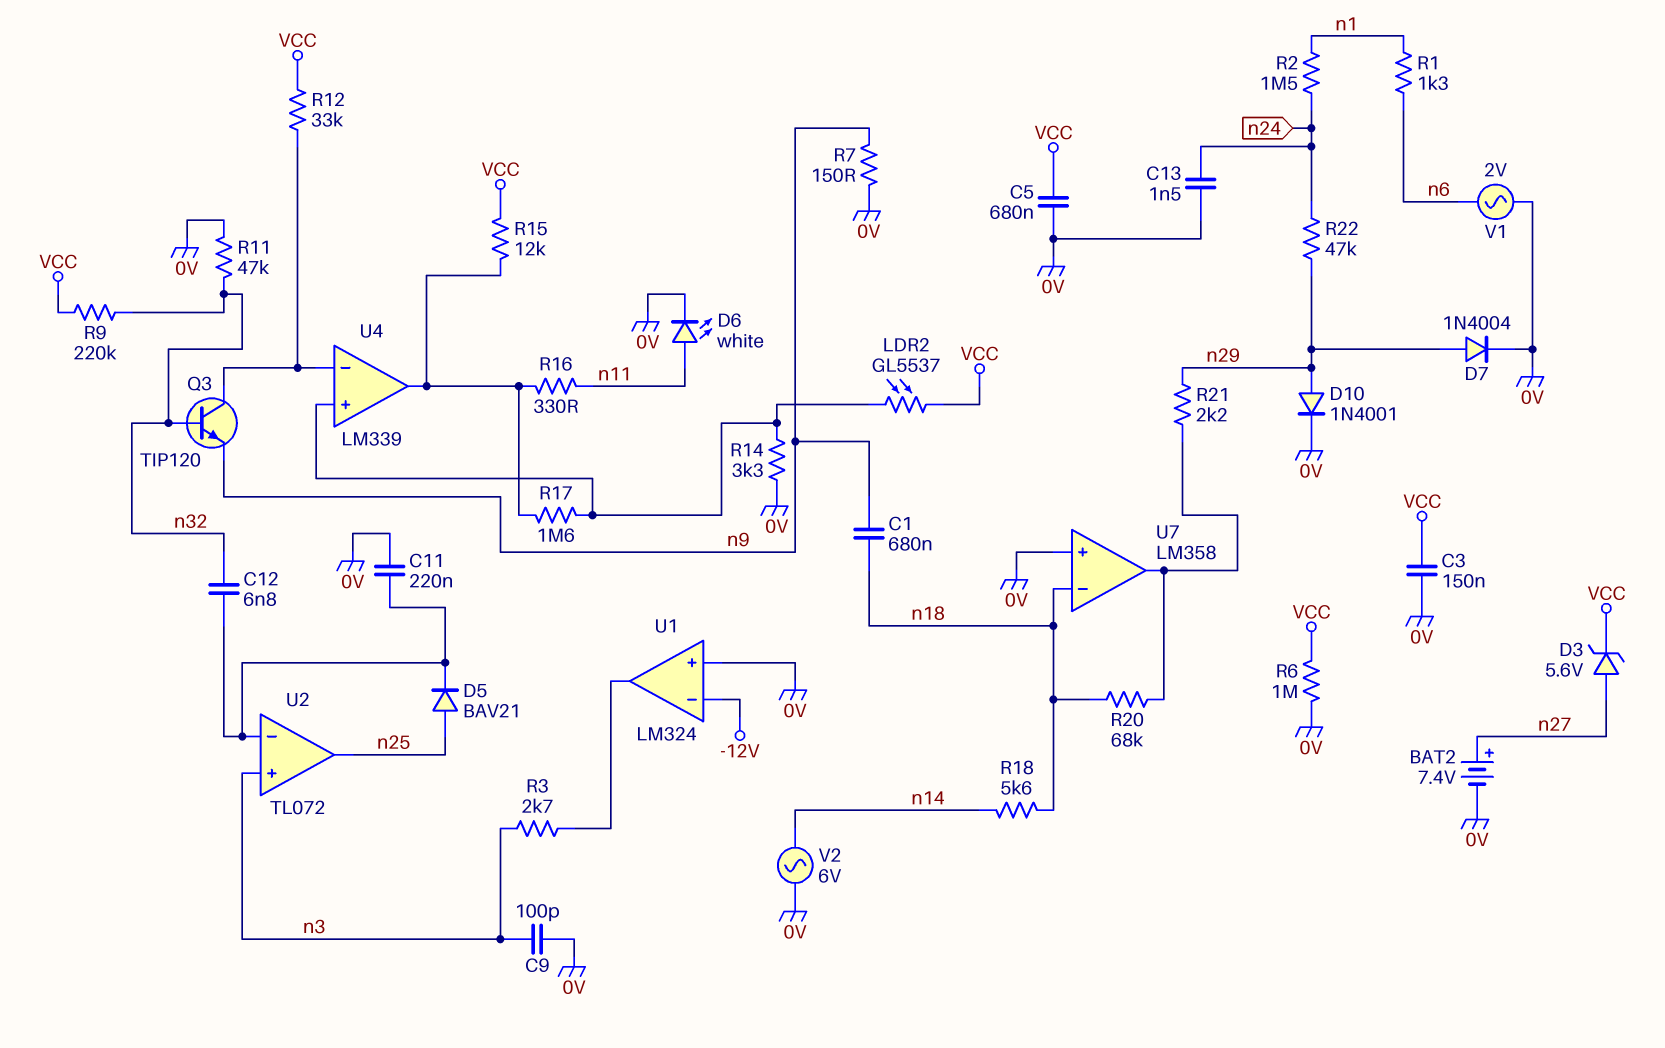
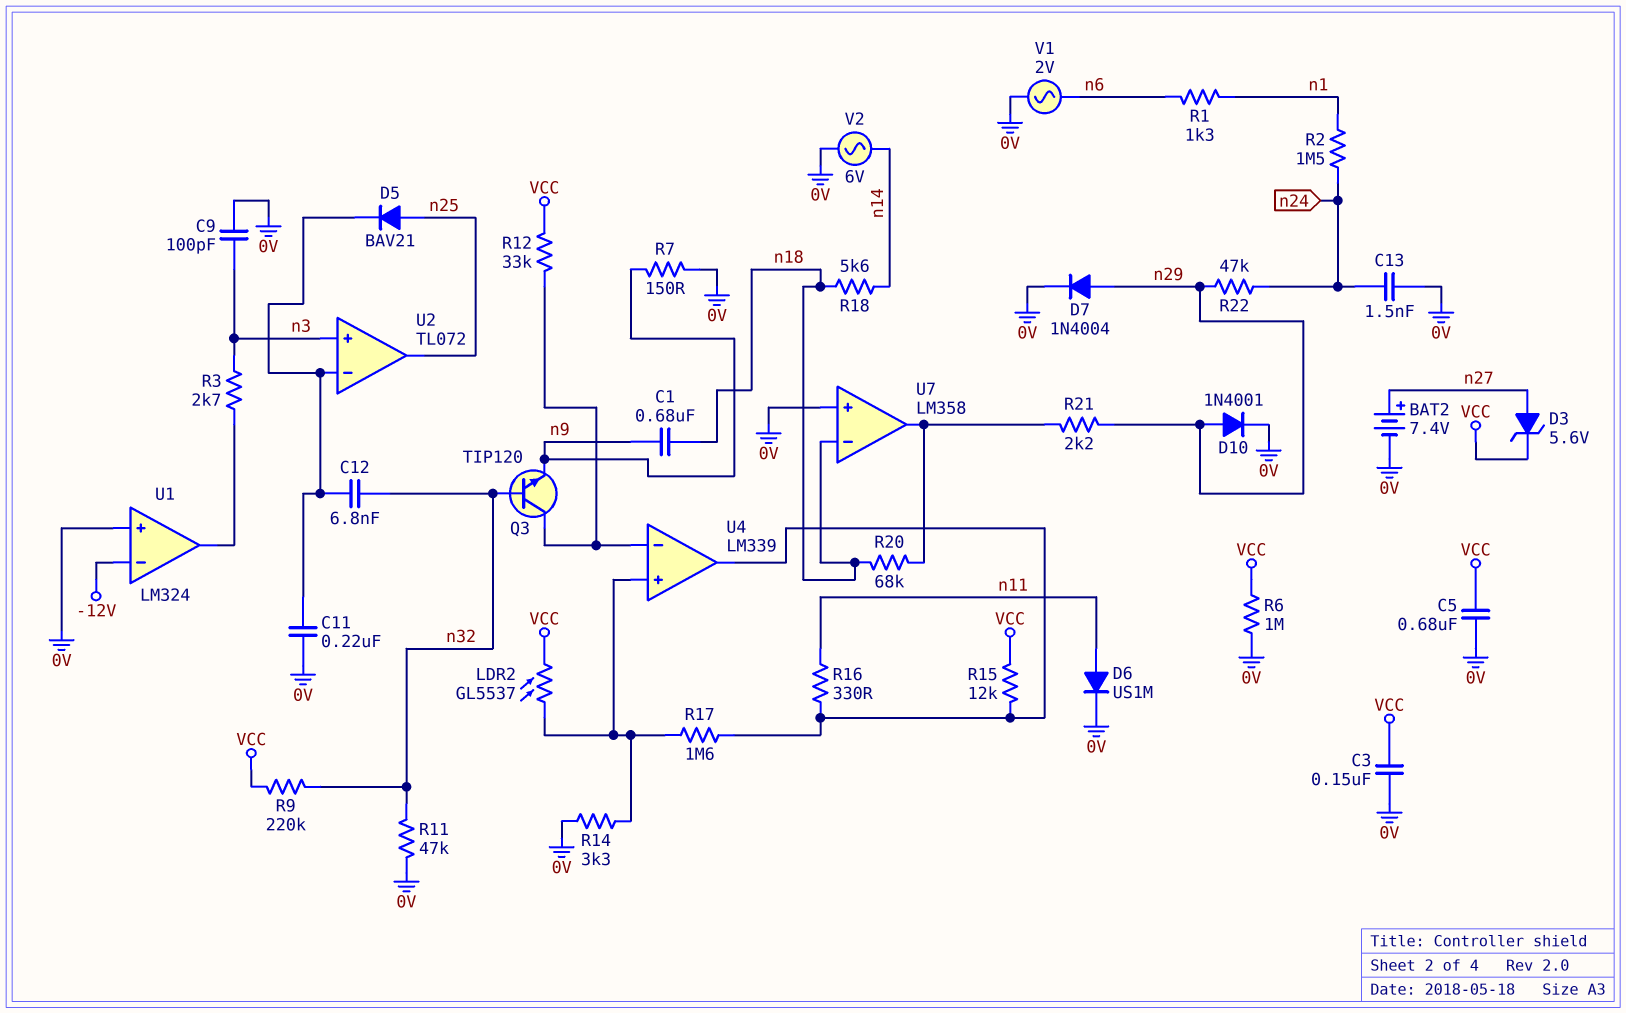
D6: LED white (A n11, K 0V) -> diode US1M (A n11, K 0V)

